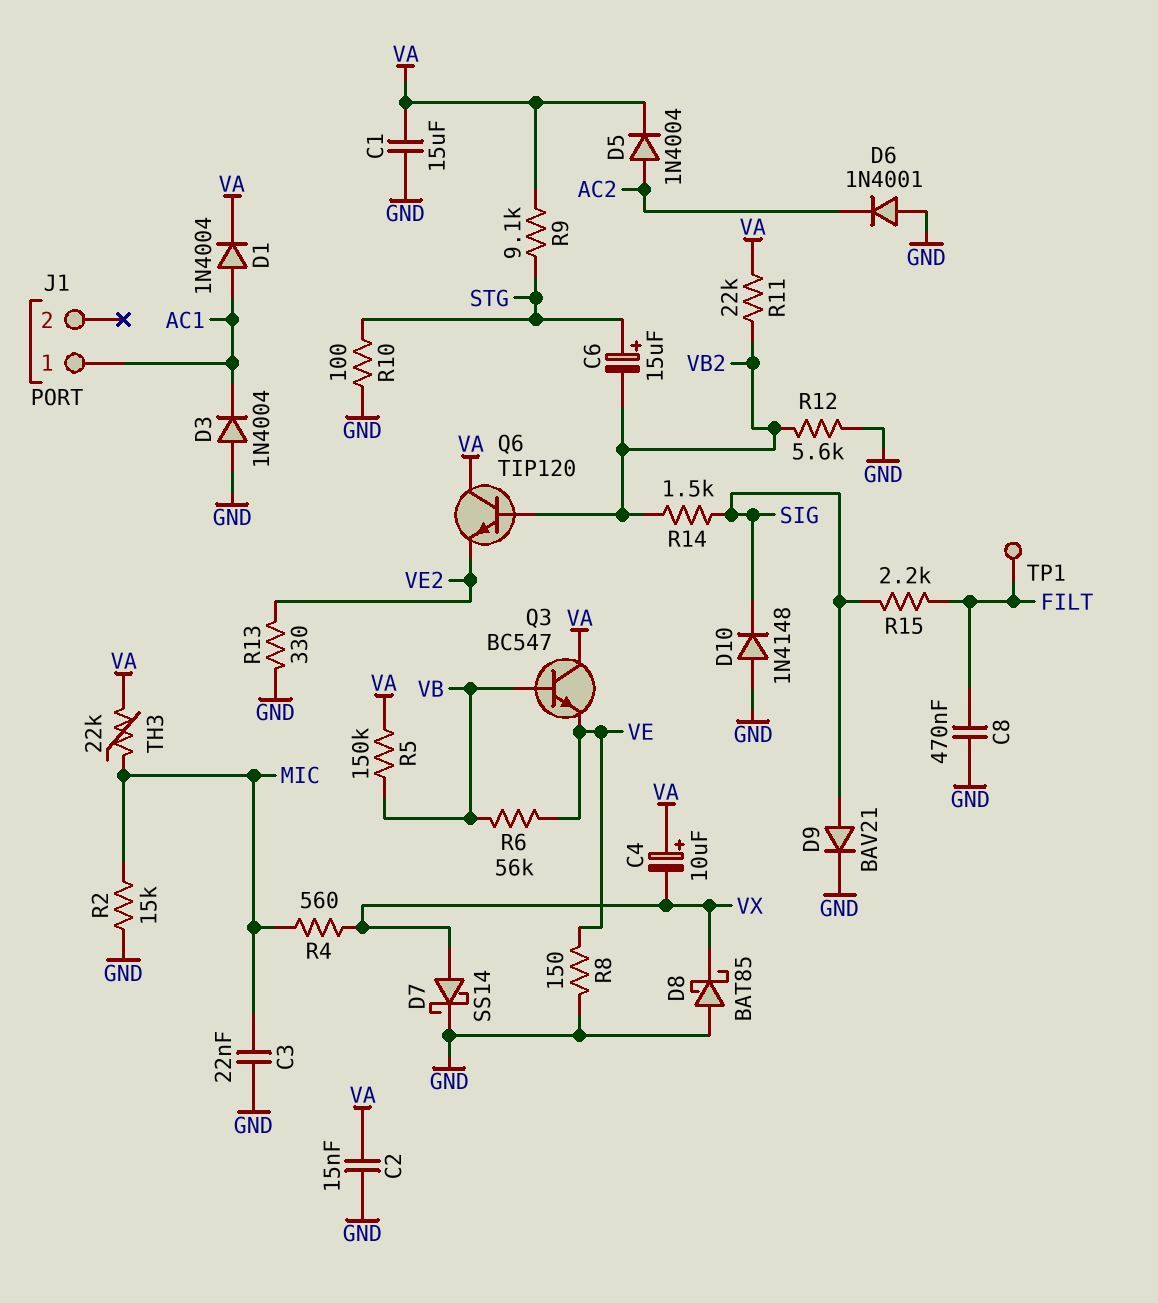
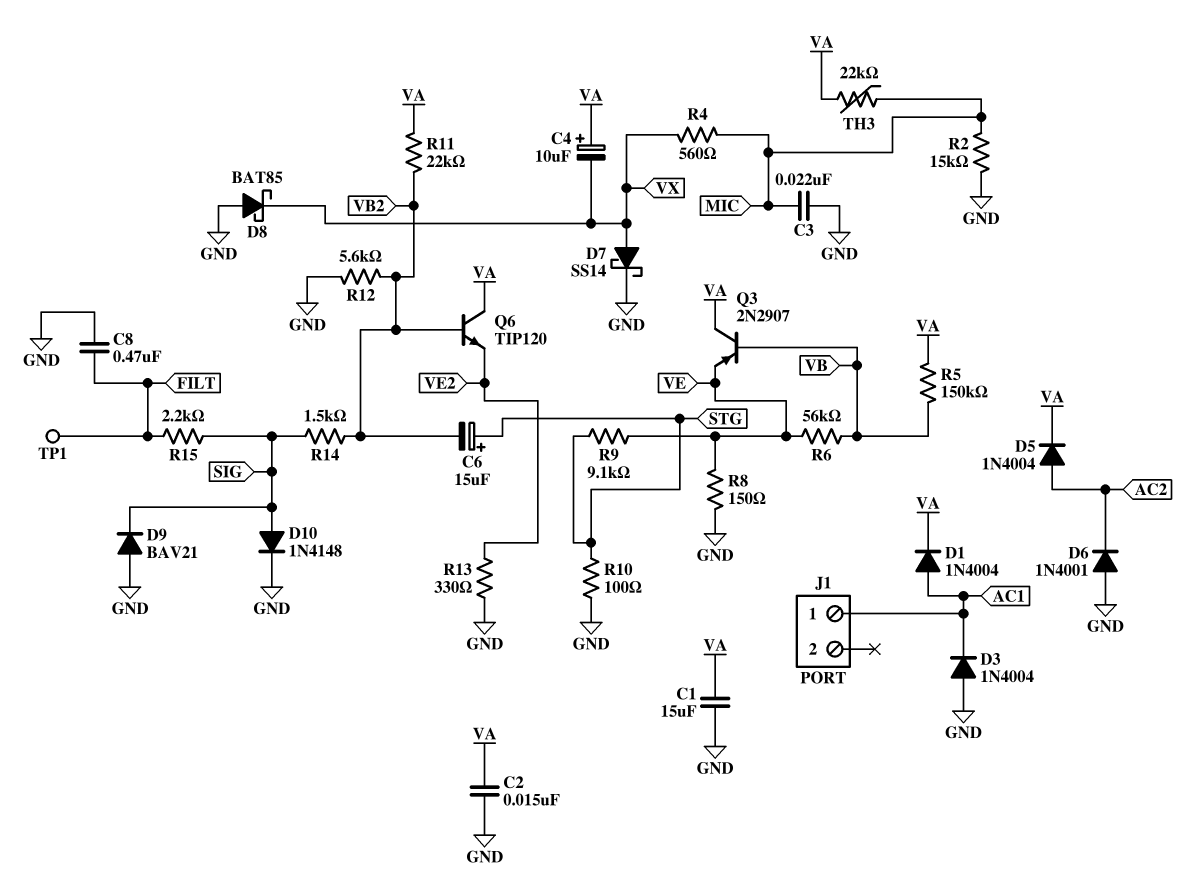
D9: diode BAV21 (A SIG, K GND) -> diode BAV21 (A GND, K SIG)
D10: diode 1N4148 (A GND, K SIG) -> diode 1N4148 (A SIG, K GND)
Q3: NPN BC547 (B VB, C VA, E VE) -> PNP 2N2907 (B VB, C VA, E VE)
R9: 9.1k (STG, VA) -> 9.1k (STG, VE)

